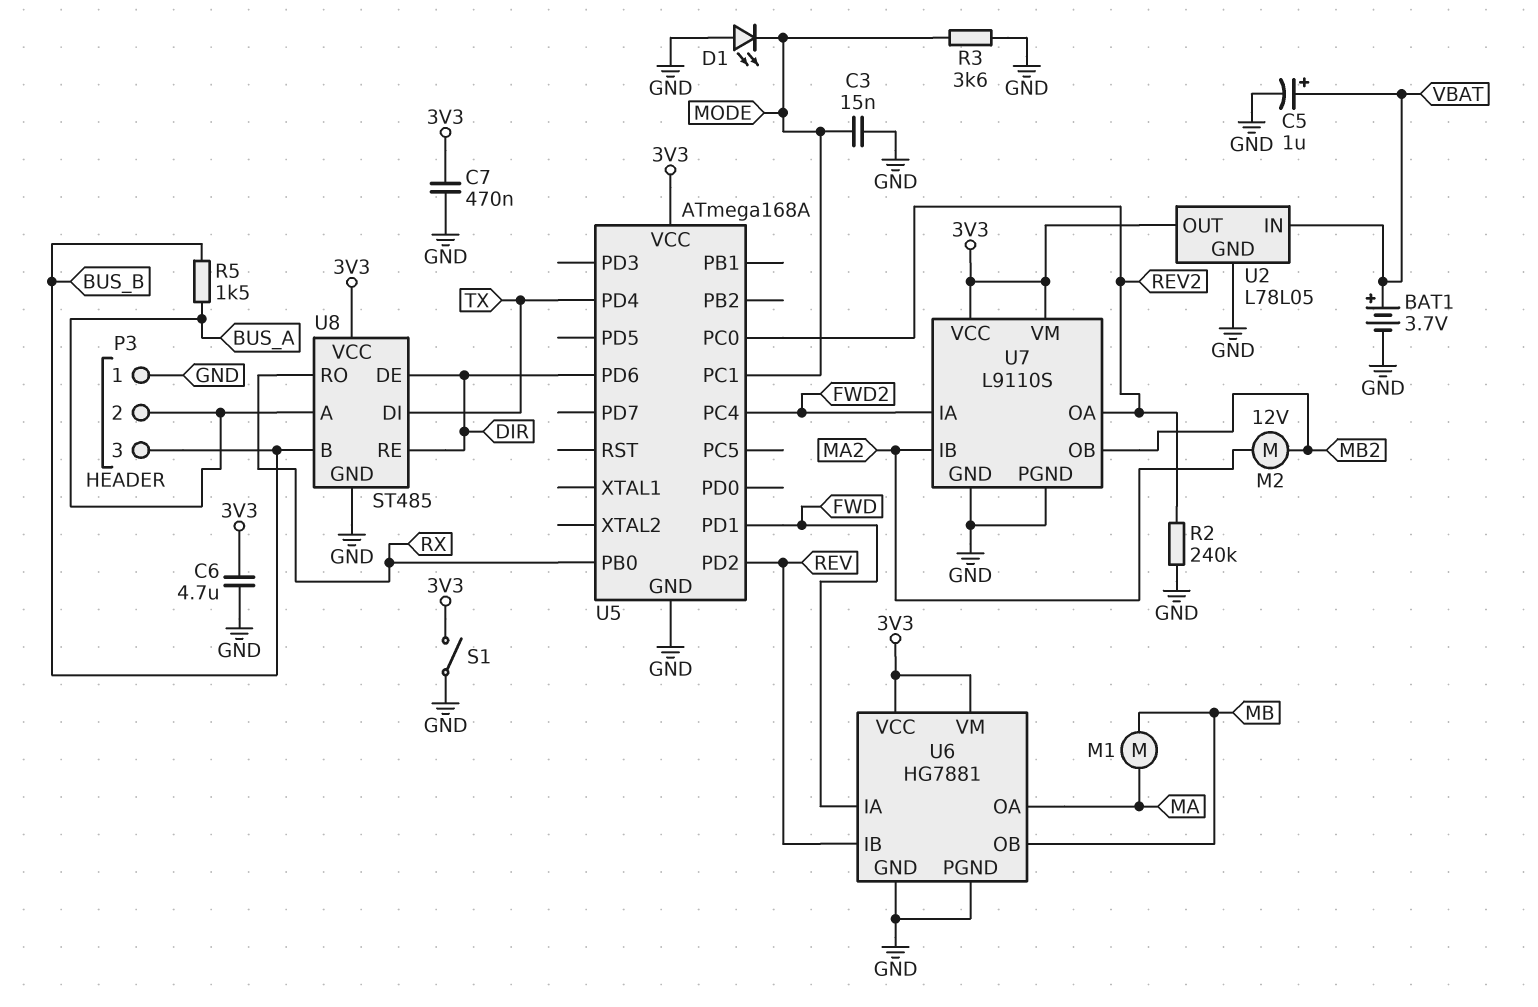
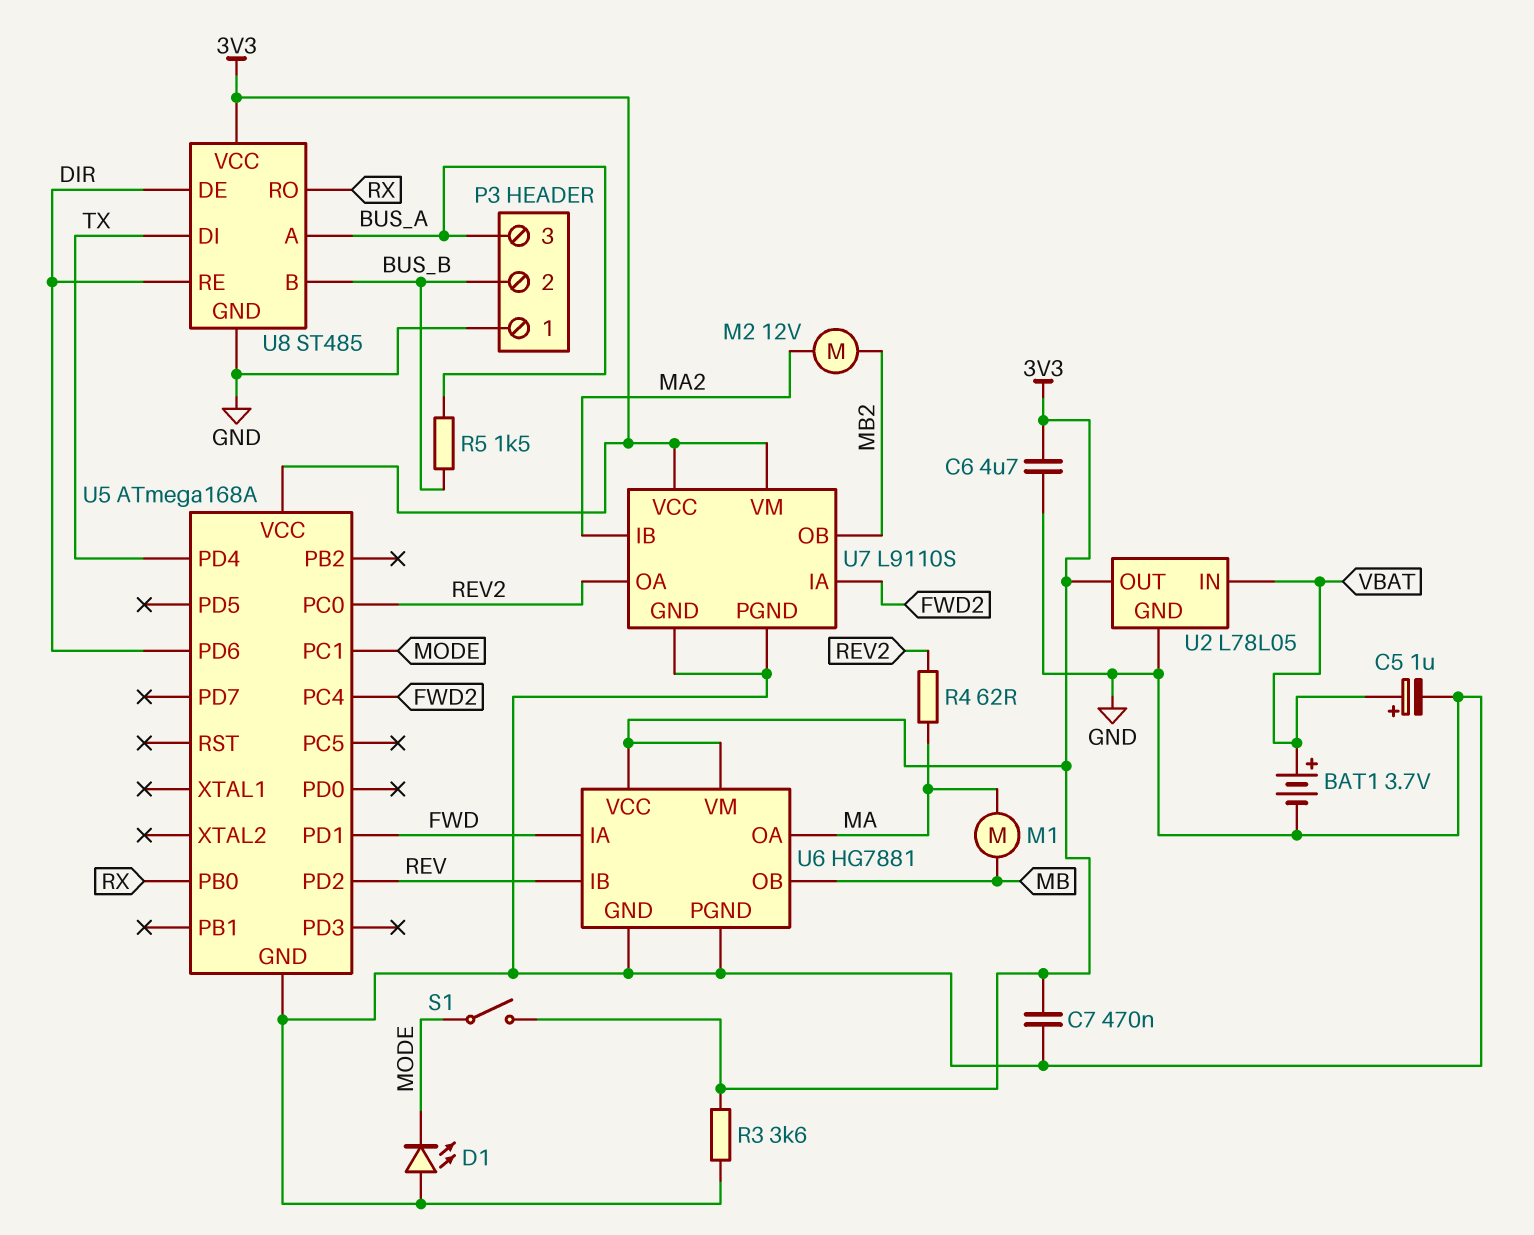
C3: 15nF (GND, MODE) -> none
P3 pin 2: BUS_A -> BUS_B
P3 pin 3: BUS_B -> BUS_A
R2: 240k (GND, REV2) -> none
R3: 3.6k (GND, MODE) -> 3.6k (3V3, GND)
R4: none -> 62 (MA, REV2)
S1: switch (3V3, GND) -> switch (3V3, MODE)

